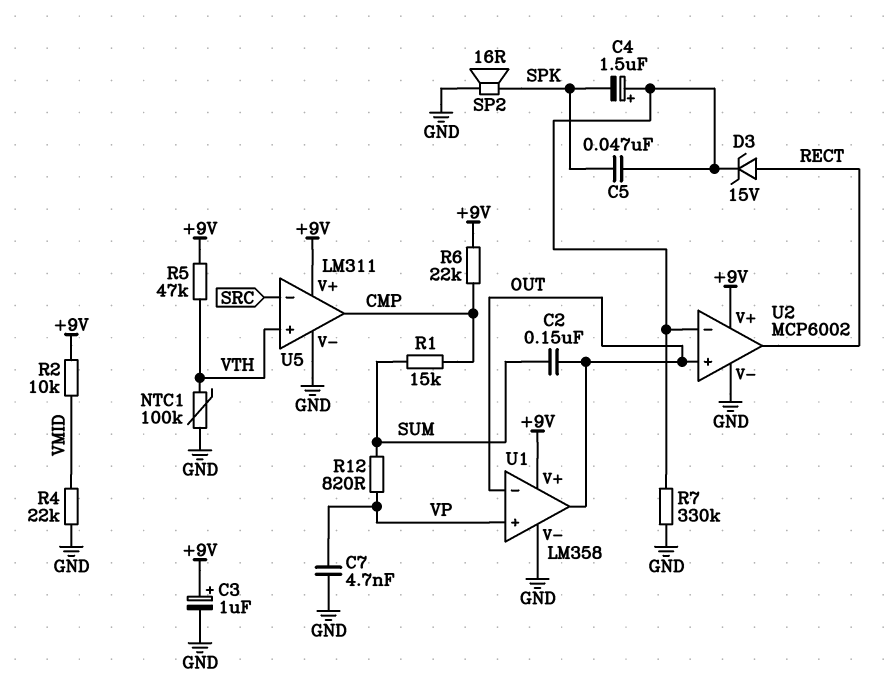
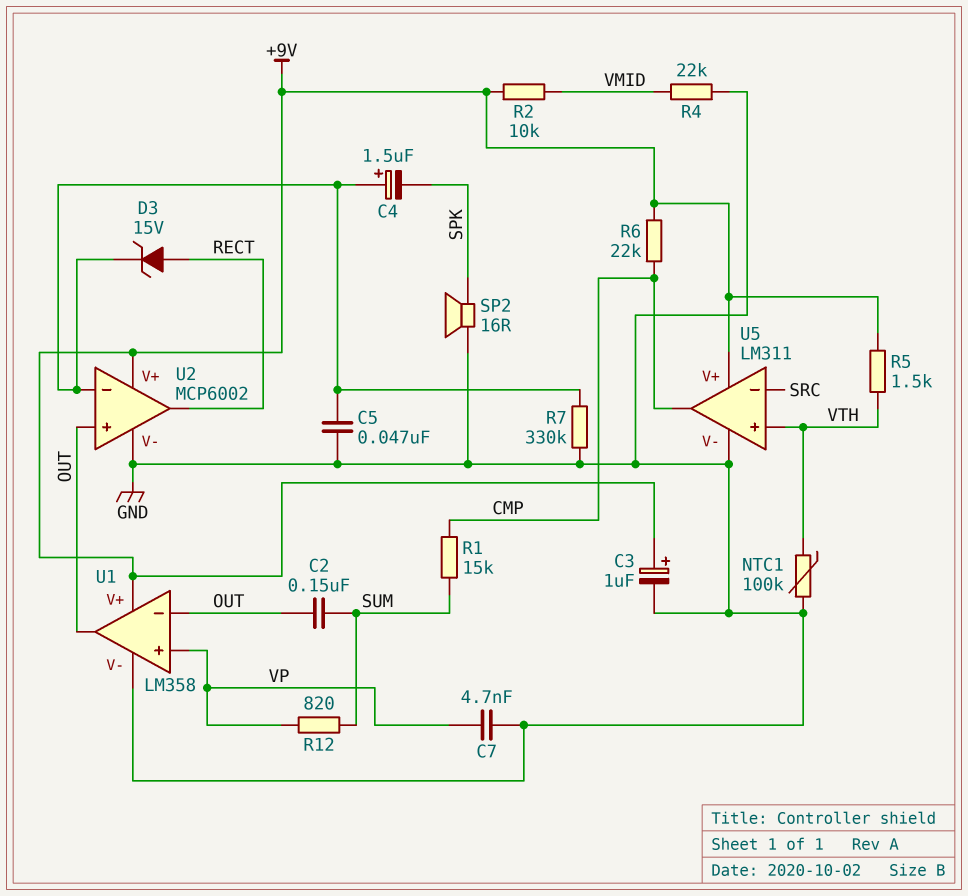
C5: 47nF (SPK, U2/in-) -> 47nF (GND, U2/in-)
R5: 47k (+9V, VTH) -> 1.5k (+9V, VTH)

